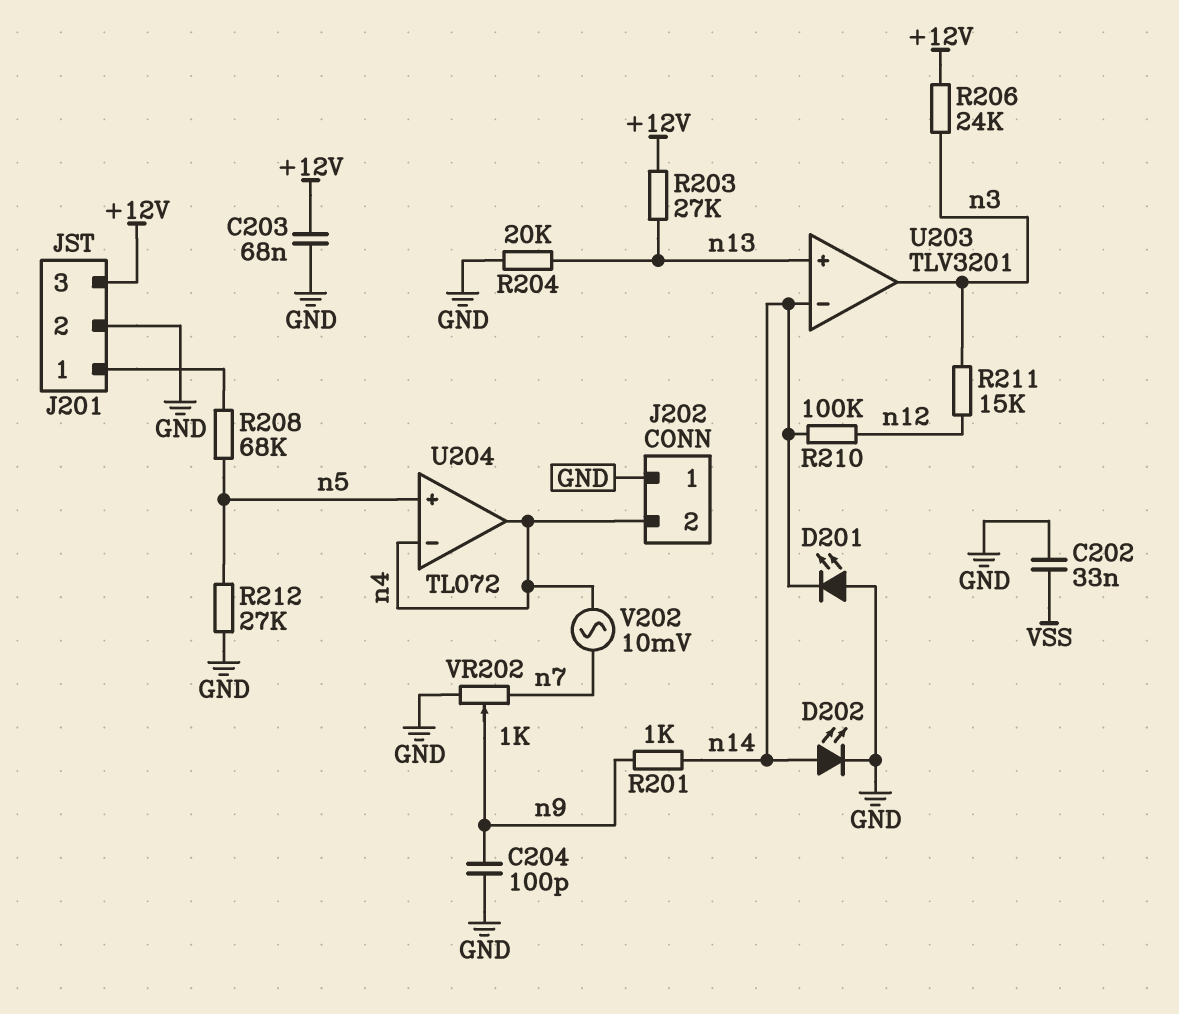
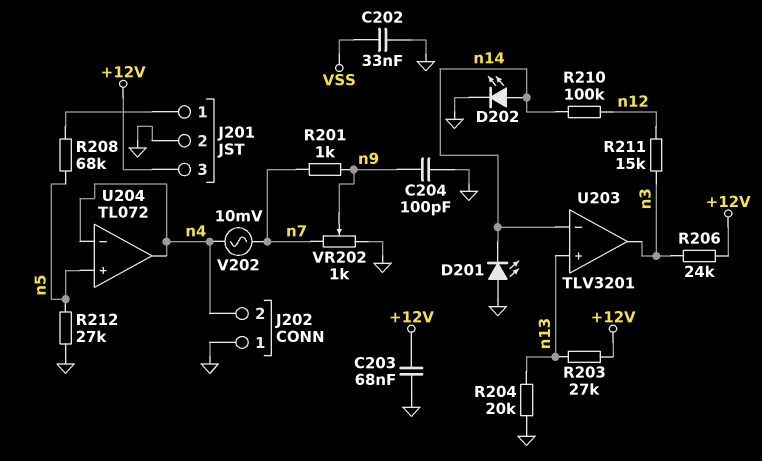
R201: 1k (n9, n14) -> 1k (n7, n9)

